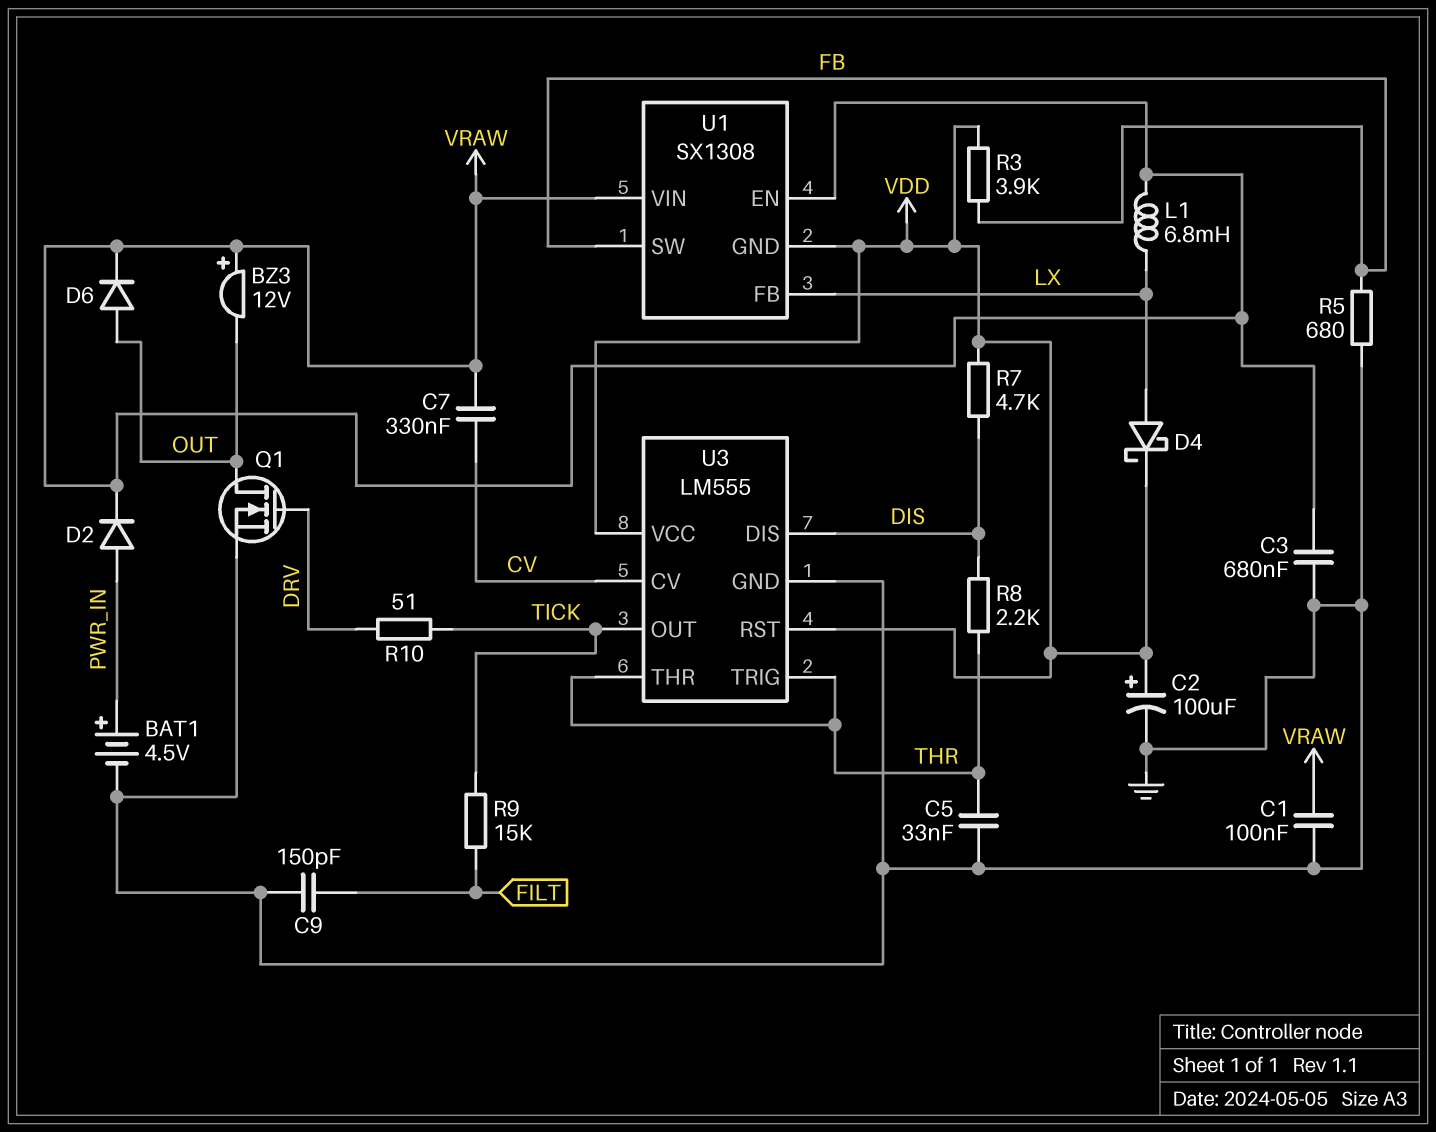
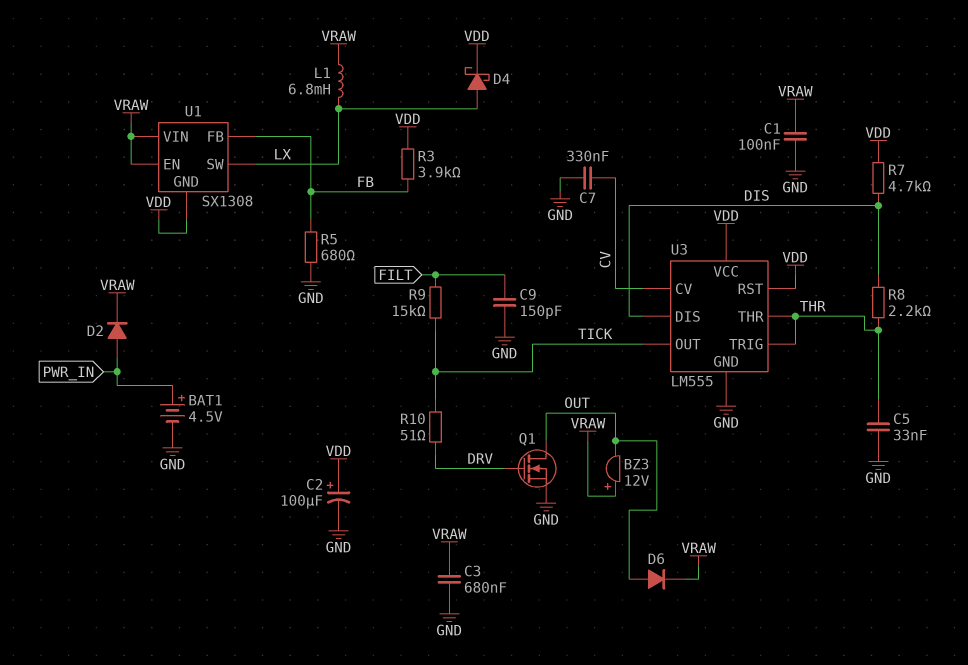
C7: 330nF (CV, VRAW) -> 330nF (CV, GND)
U1 pin FB: LX -> FB
U1 pin SW: FB -> LX

